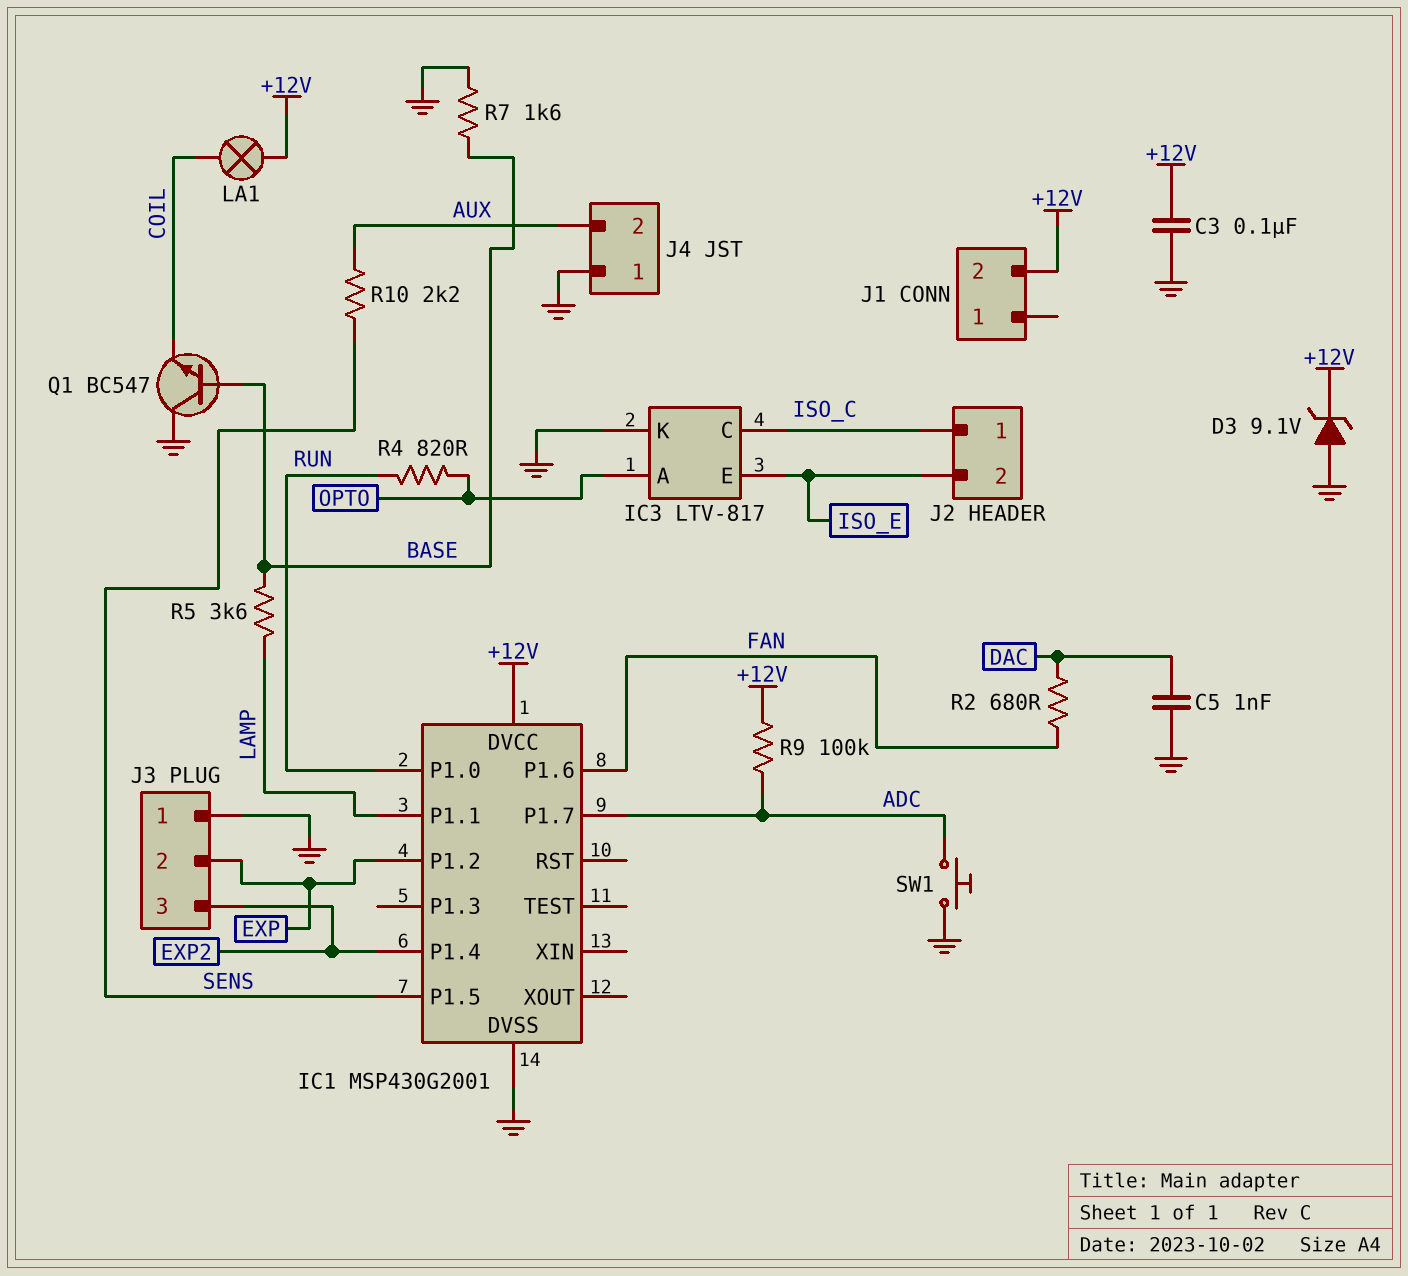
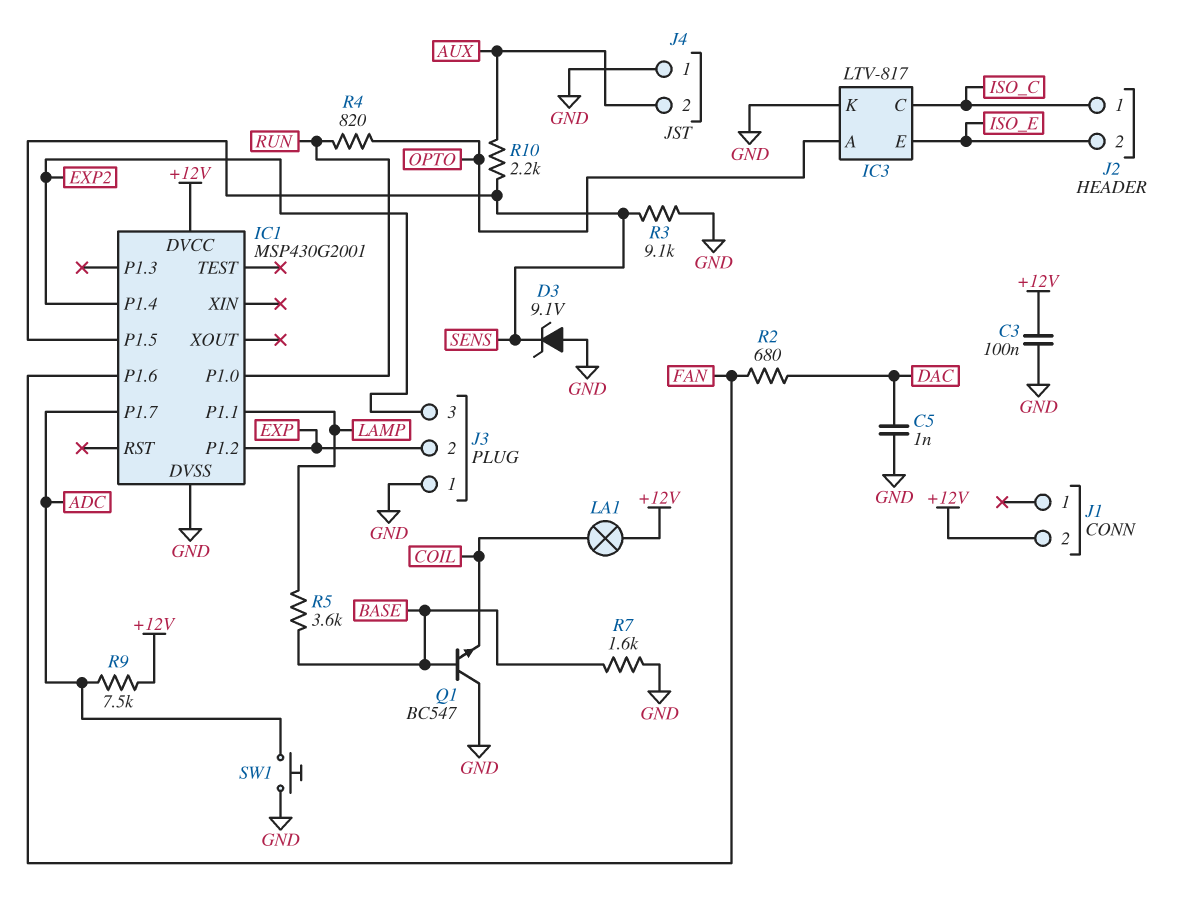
D3: zener 9.1V (A GND, K +12V) -> zener 9.1V (A GND, K SENS)
R3: none -> 9.1k (GND, SENS)
R9: 100k (+12V, ADC) -> 7.5k (+12V, ADC)

